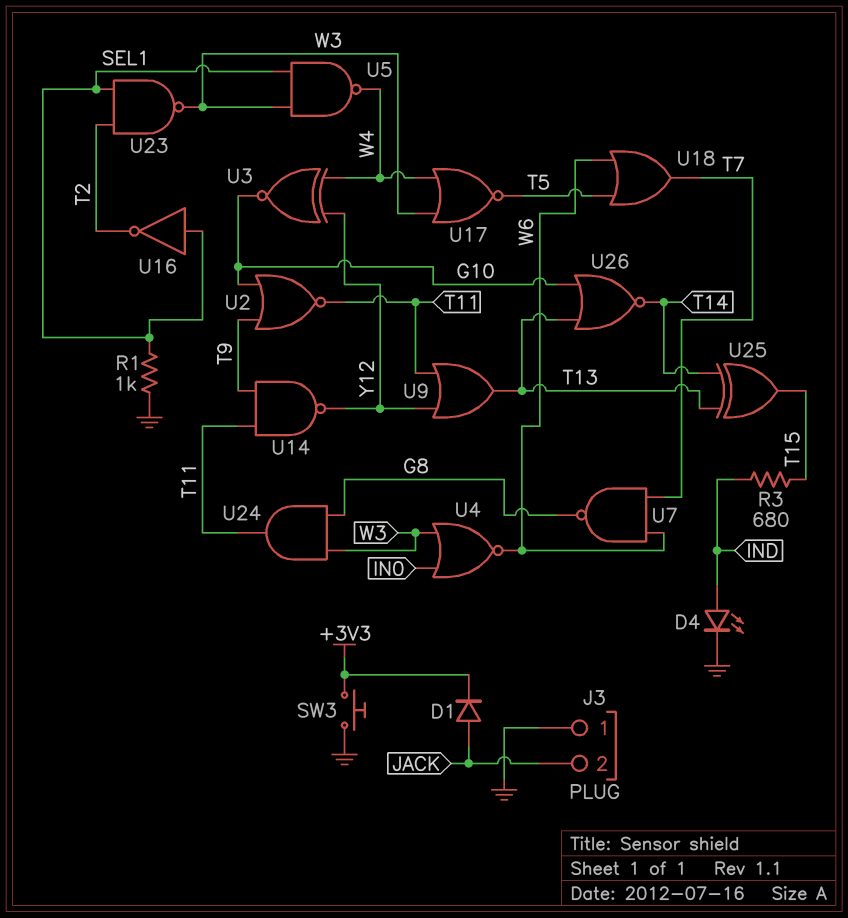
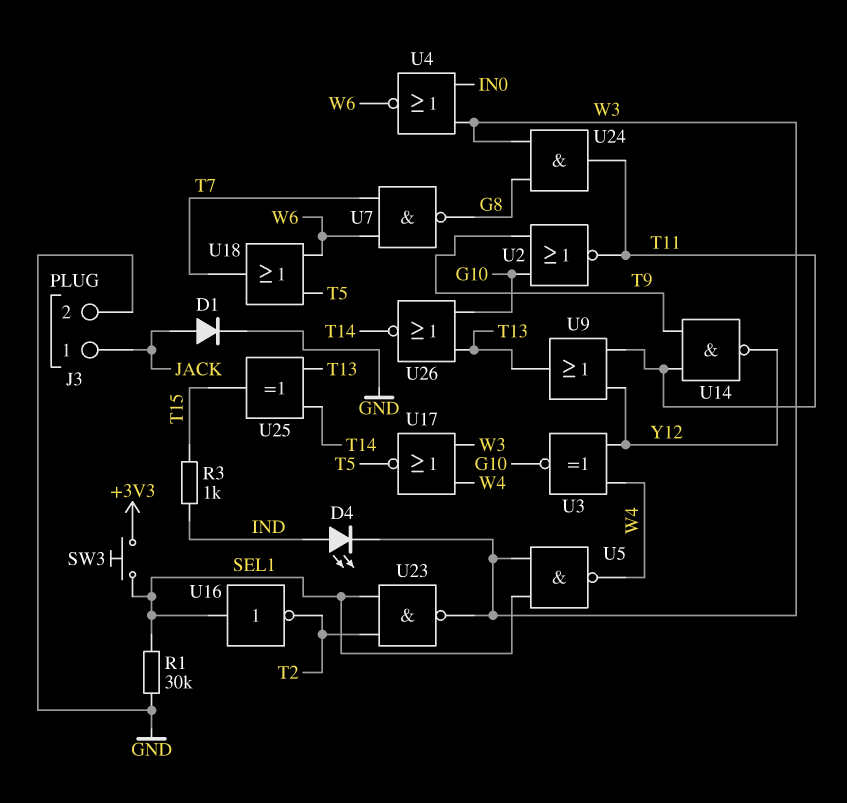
D1: diode (A JACK, K +3V3) -> diode (A JACK, K GND)
D4: LED (A IND, K GND) -> LED (A IND, K W3)
J3 pin 1: GND -> JACK
J3 pin 2: JACK -> GND
R1: 1k (GND, SEL1) -> 30k (GND, SEL1)
R3: 680 (IND, T15) -> 1k (IND, T15)
SW3: button (+3V3, GND) -> button (+3V3, SEL1)

